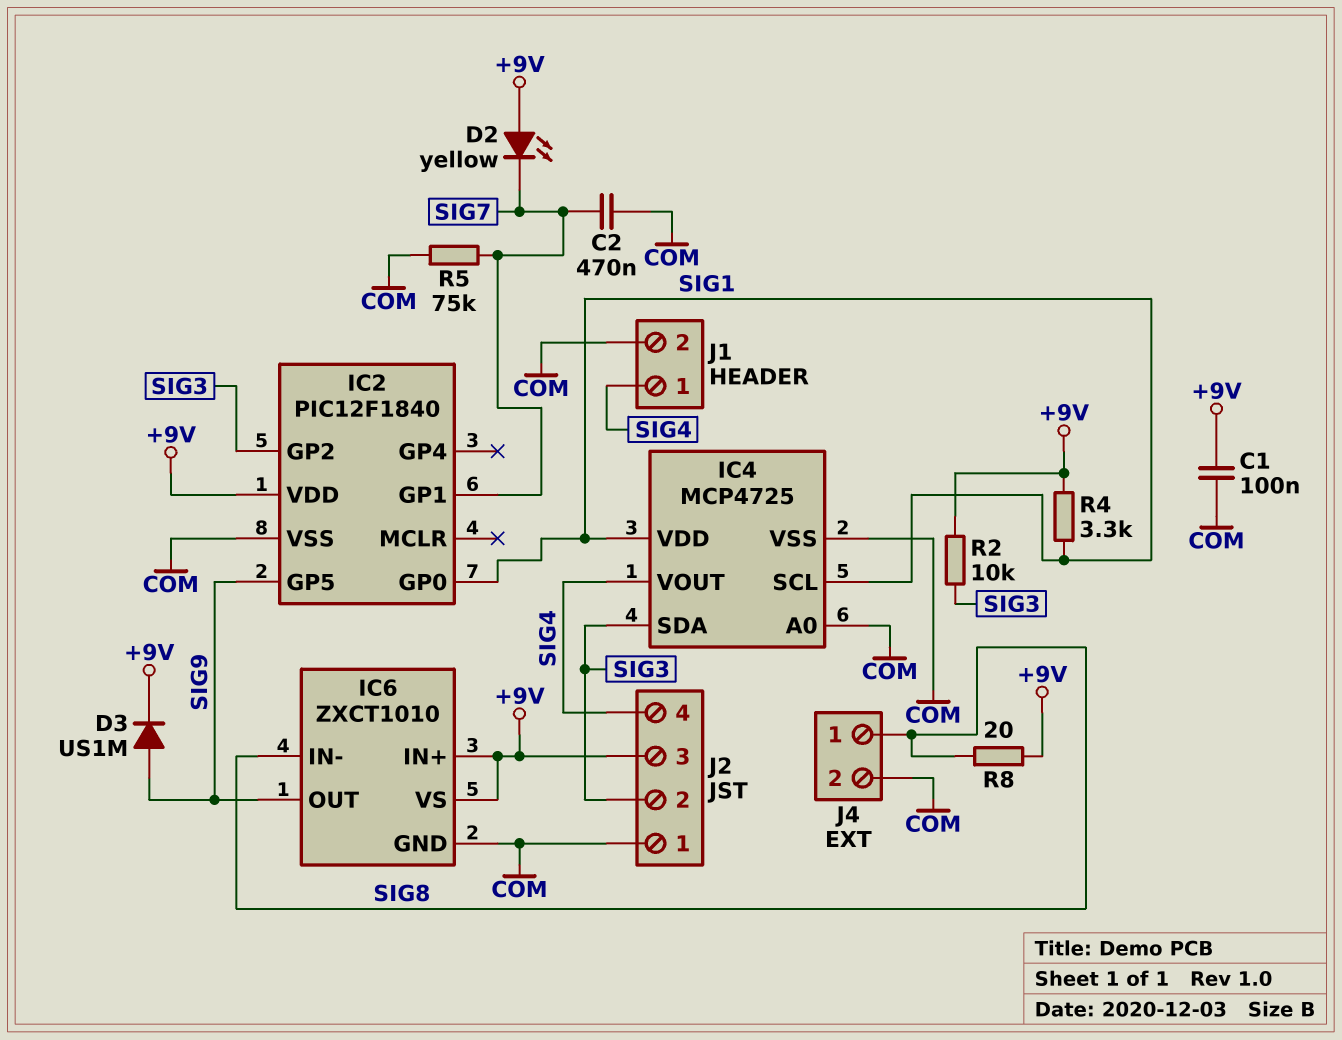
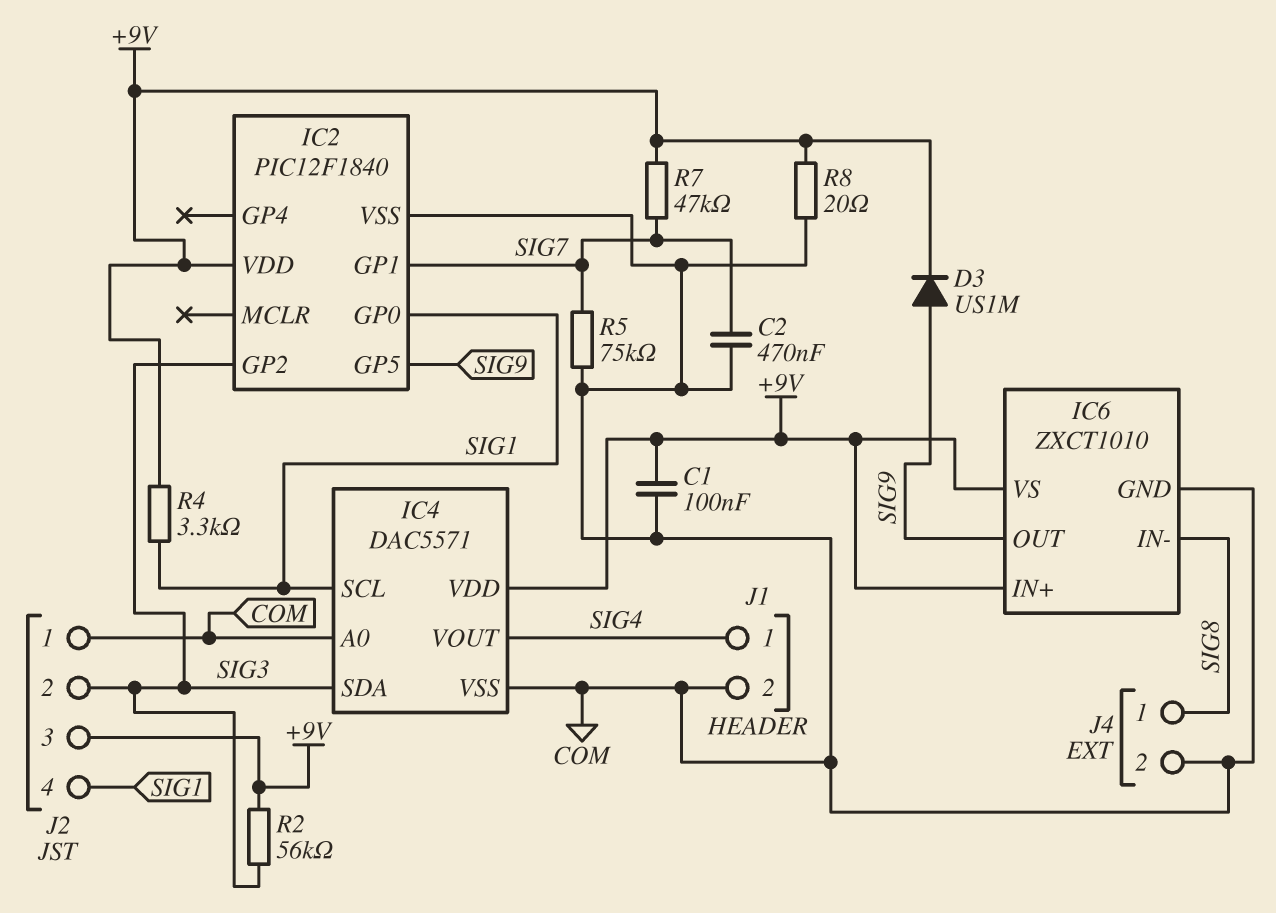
D2: LED yellow (A +9V, K SIG7) -> none
IC4: MCP4725 -> DAC5571
IC4 pin VDD: SIG1 -> +9V
J2 pin 4: SIG4 -> SIG1
R2: 10k (+9V, SIG3) -> 56k (+9V, SIG3)
R7: none -> 47k (+9V, SIG7)
R8: 20 (+9V, SIG8) -> 20 (+9V, COM)

